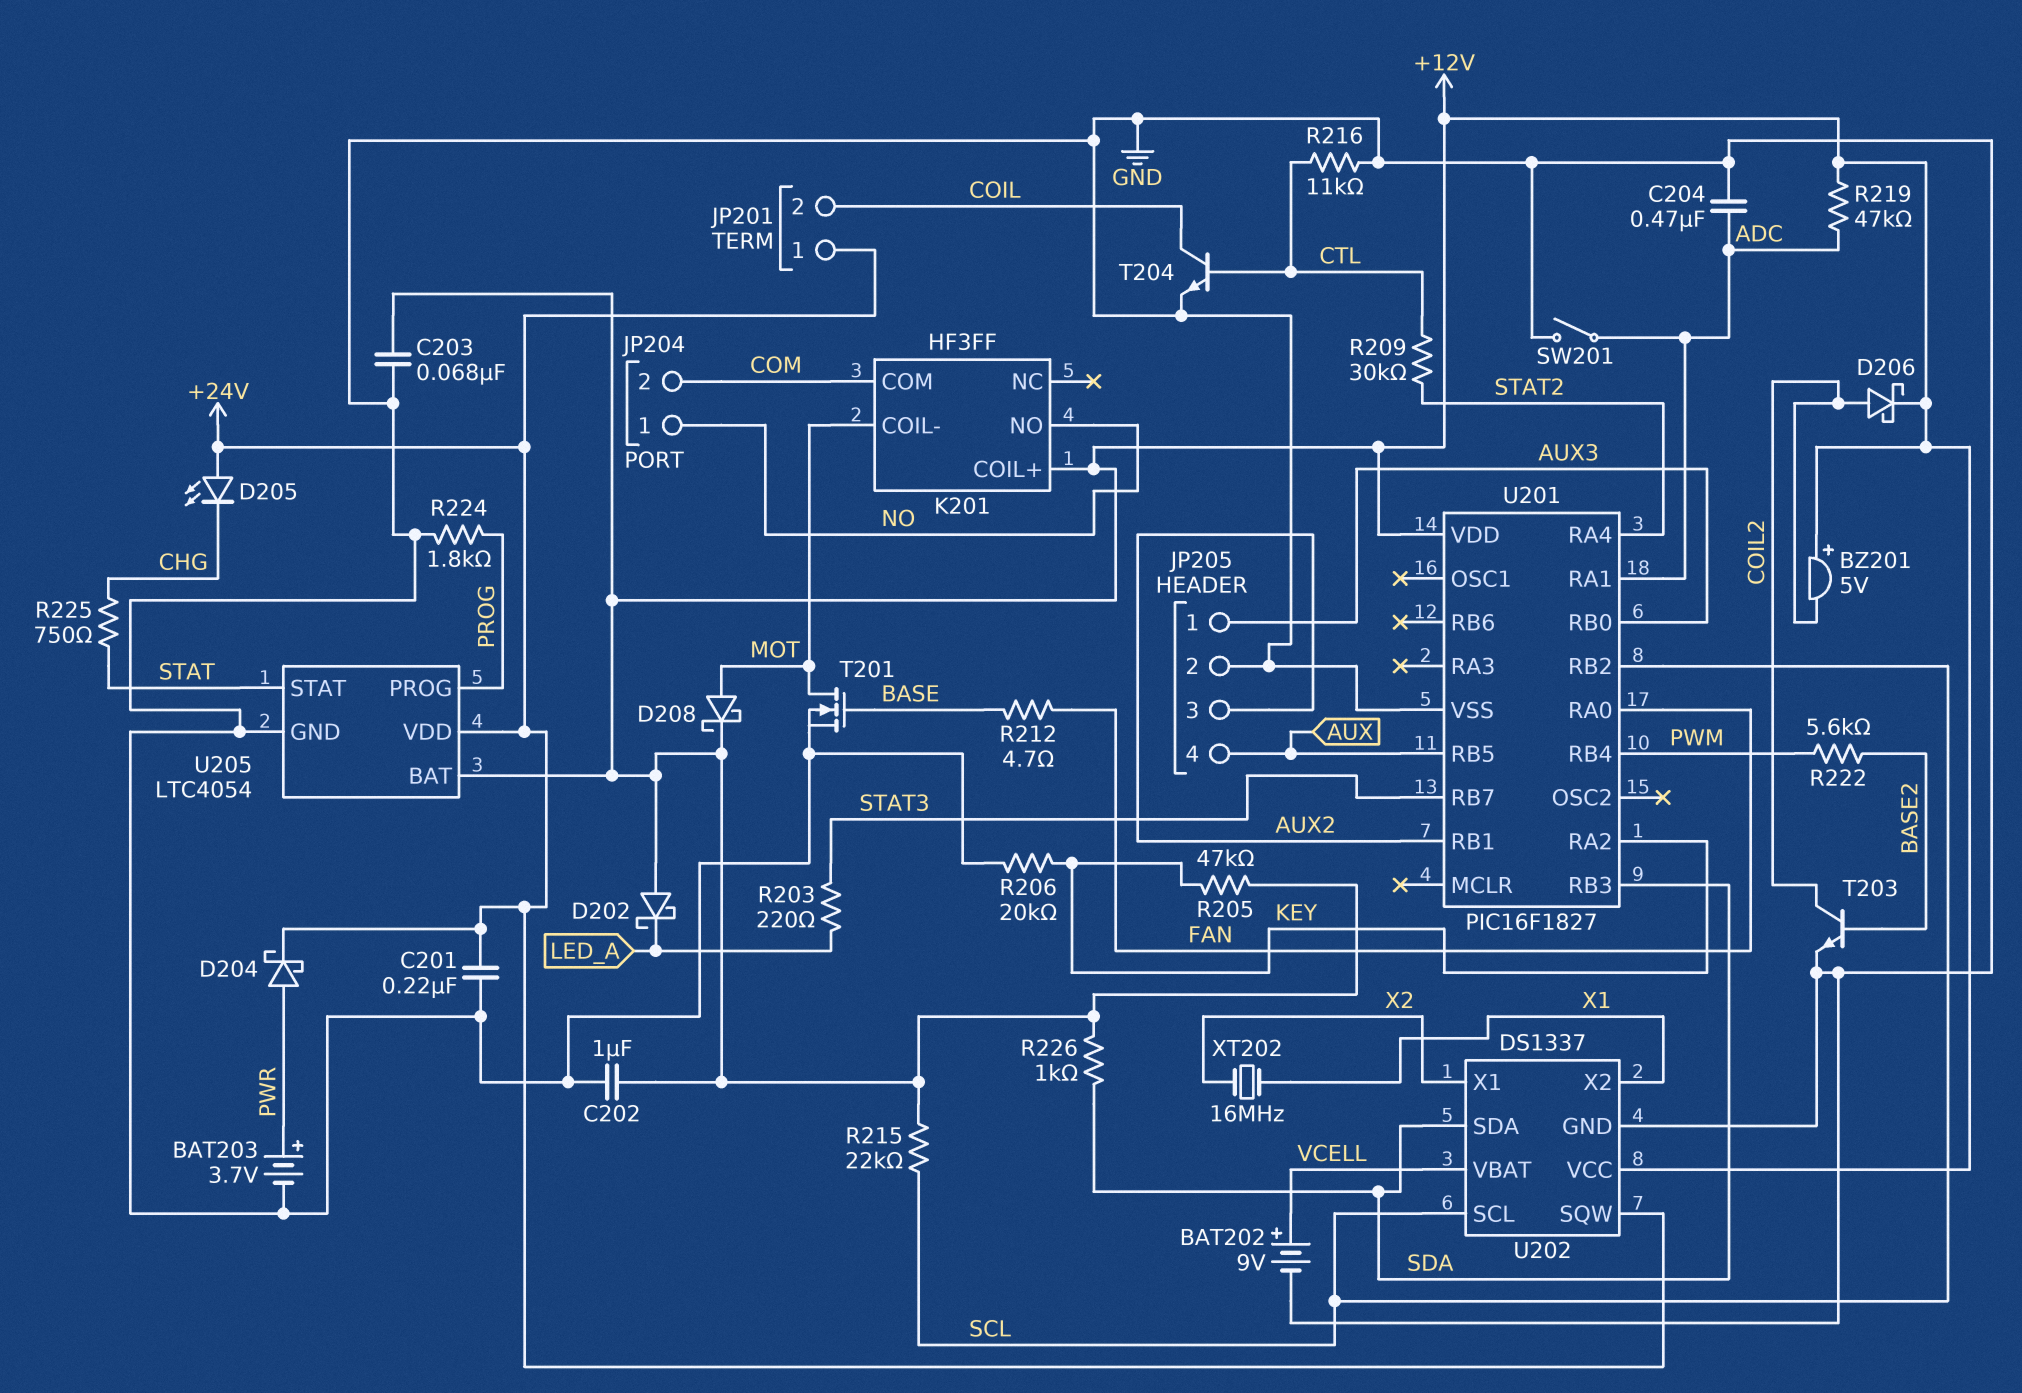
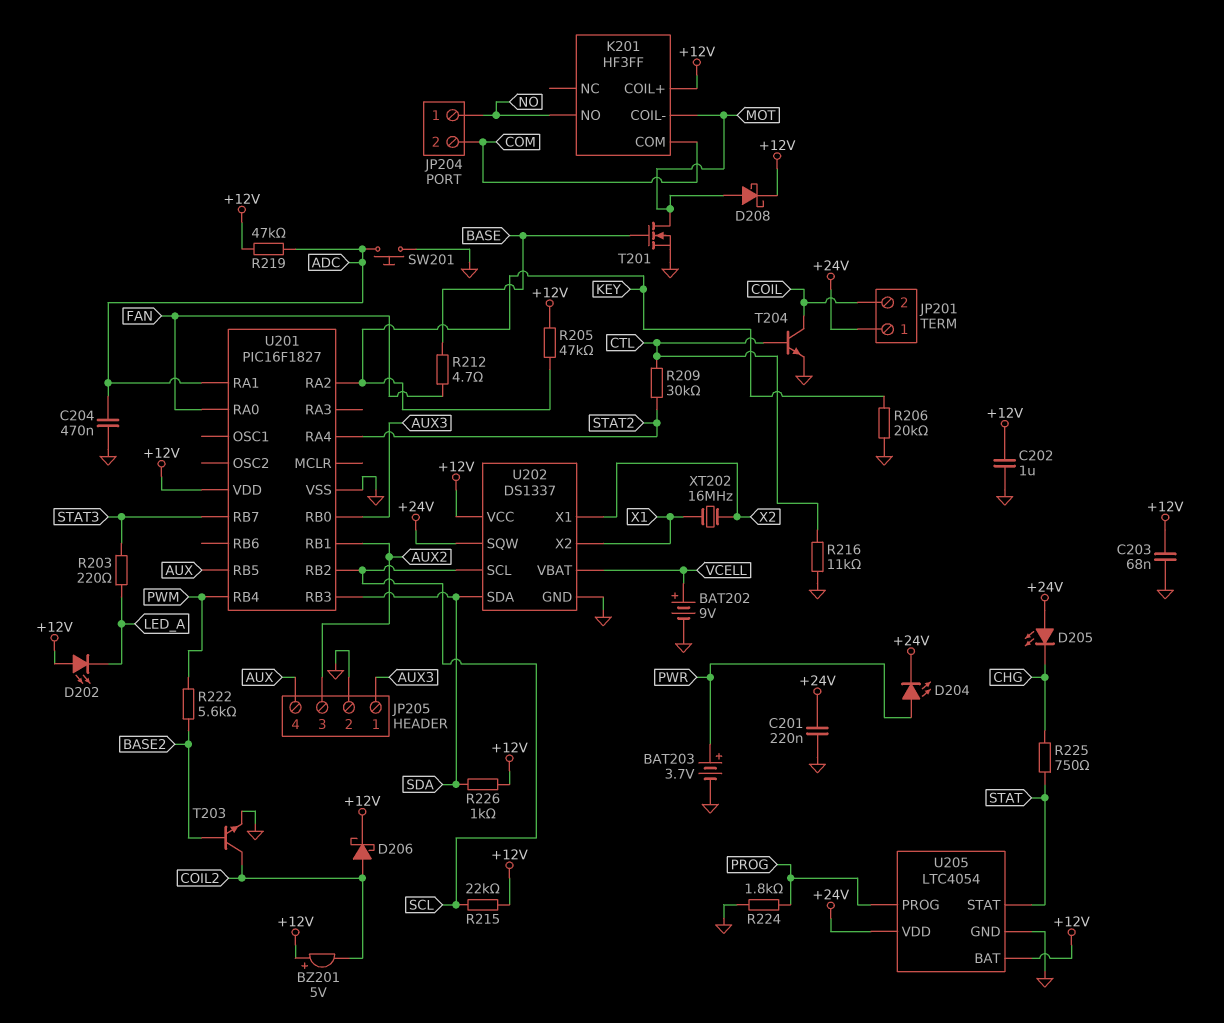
D202: schottky (A +12V, K LED_A) -> LED (A +12V, K LED_A)
D204: schottky (A PWR, K +24V) -> LED (A PWR, K +24V)
SW201: switch (ADC, GND) -> button (ADC, GND)

